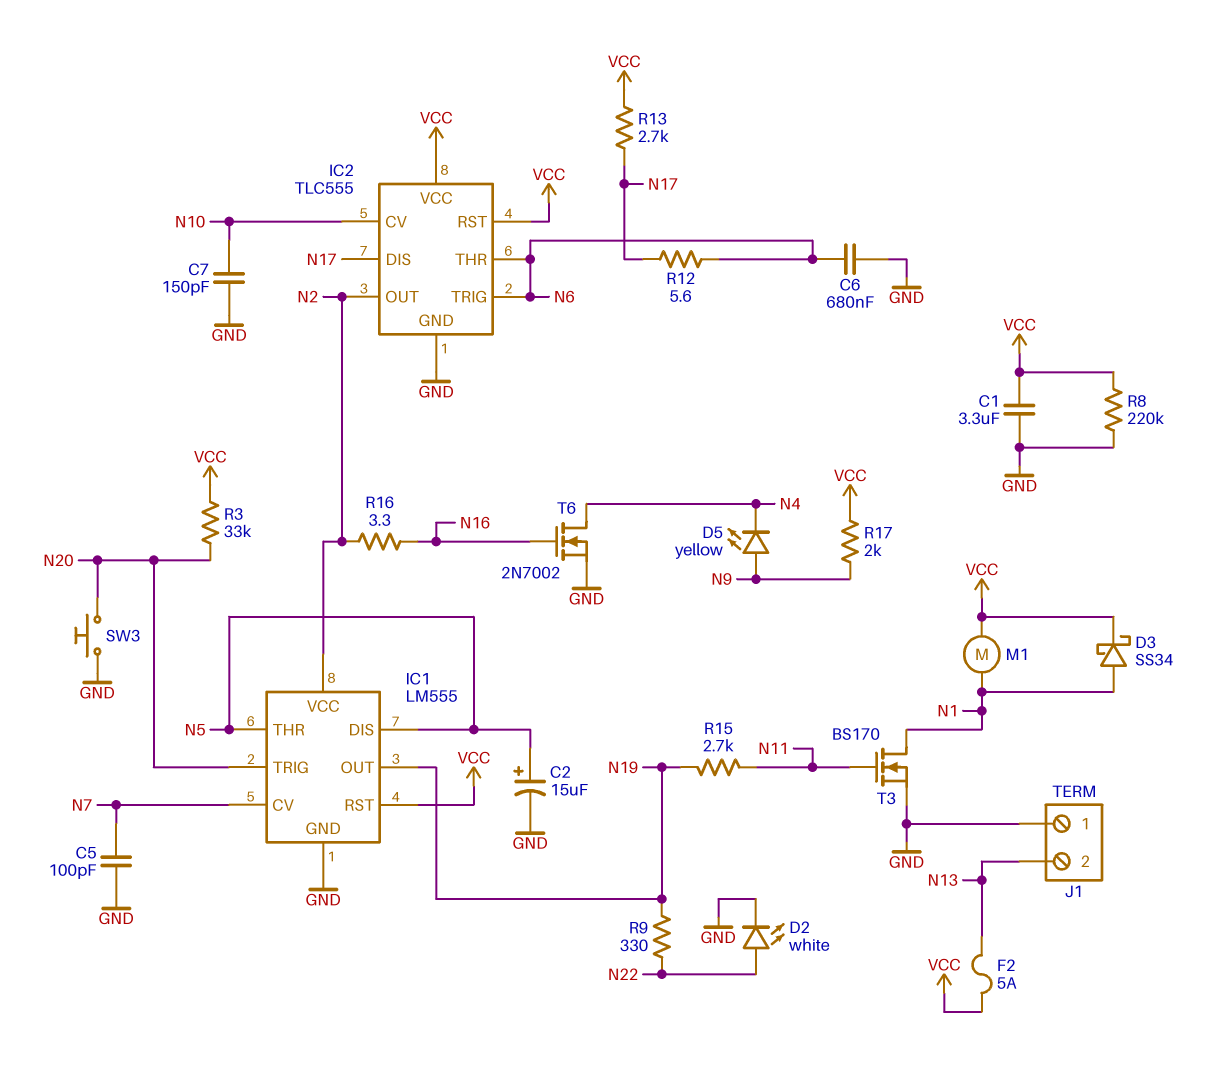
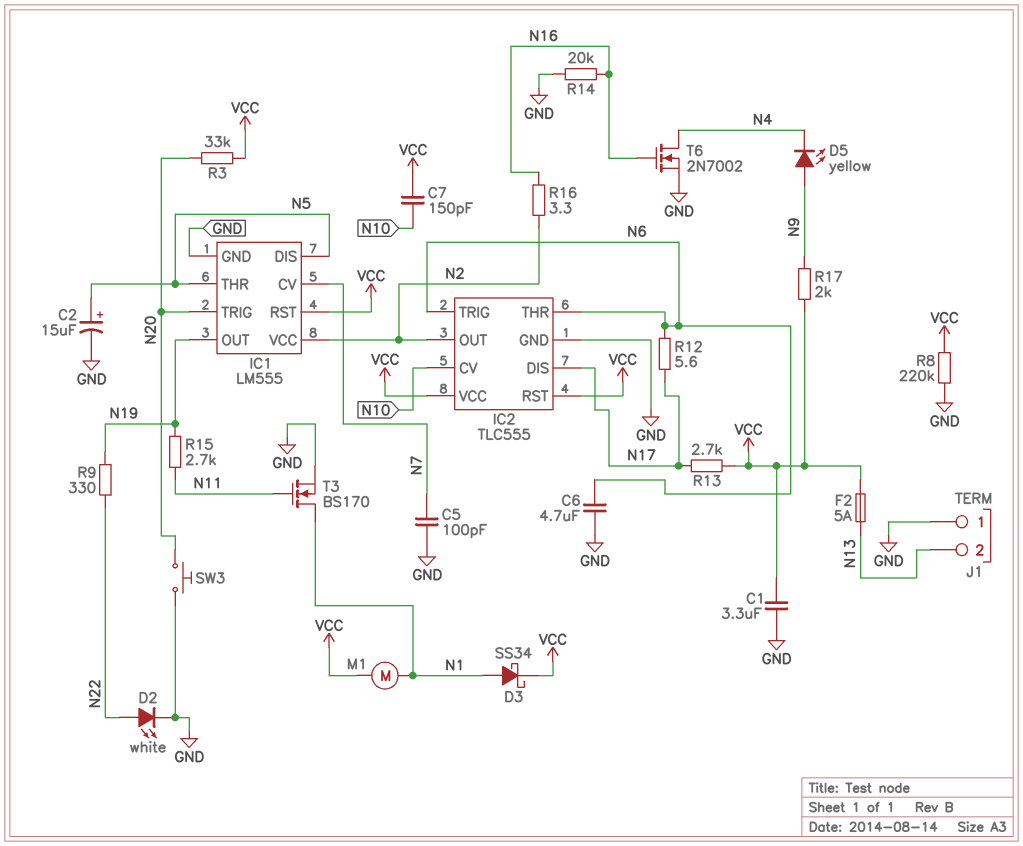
C6: 680nF (GND, N6) -> 4.7uF (GND, N6)
C7: 150pF (GND, N10) -> 150pF (N10, VCC)
R14: none -> 20k (GND, N16)

